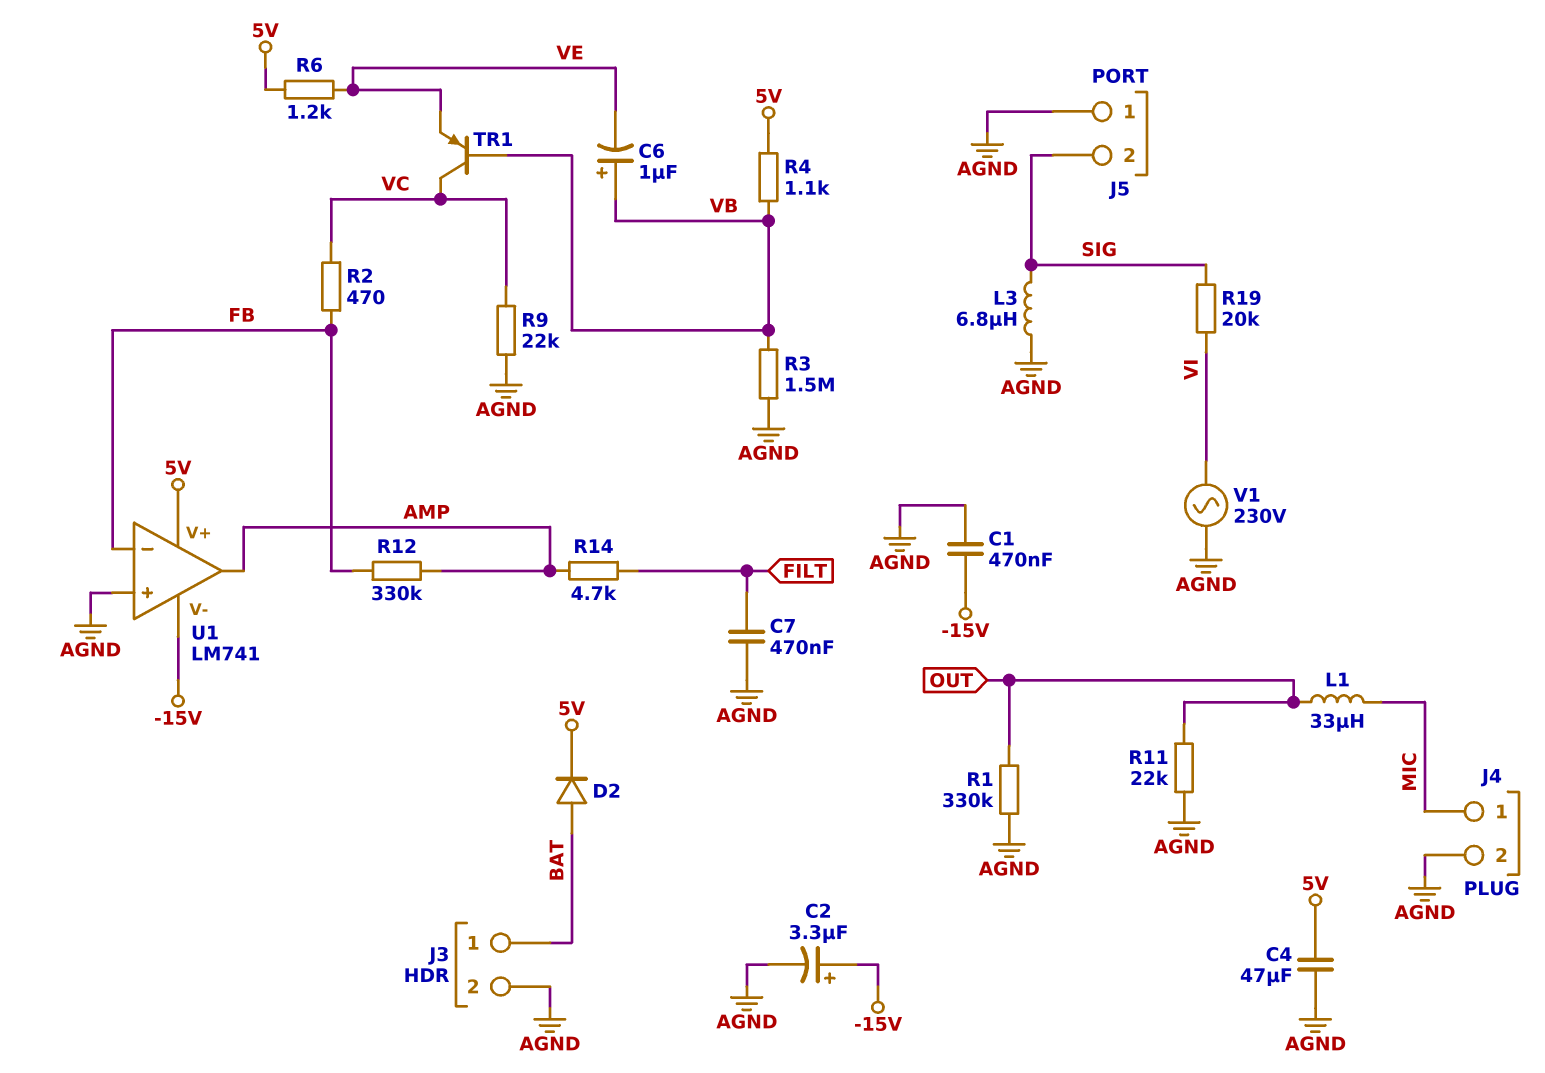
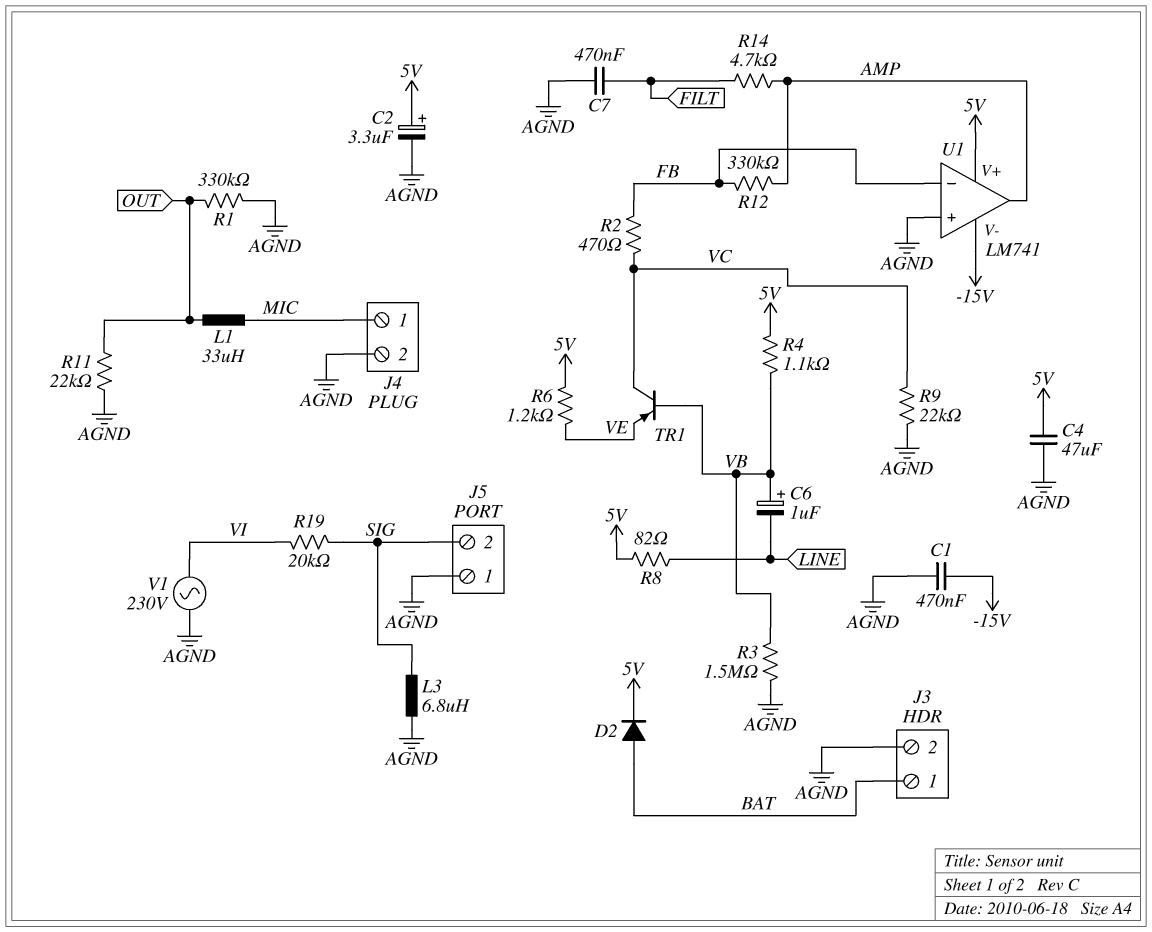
C2: 3.3uF (plus -15V, minus AGND) -> 3.3uF (plus 5V, minus AGND)
C6: 1uF (plus VB, minus VE) -> 1uF (plus VB, minus LINE)
R8: none -> 82 (5V, LINE)

